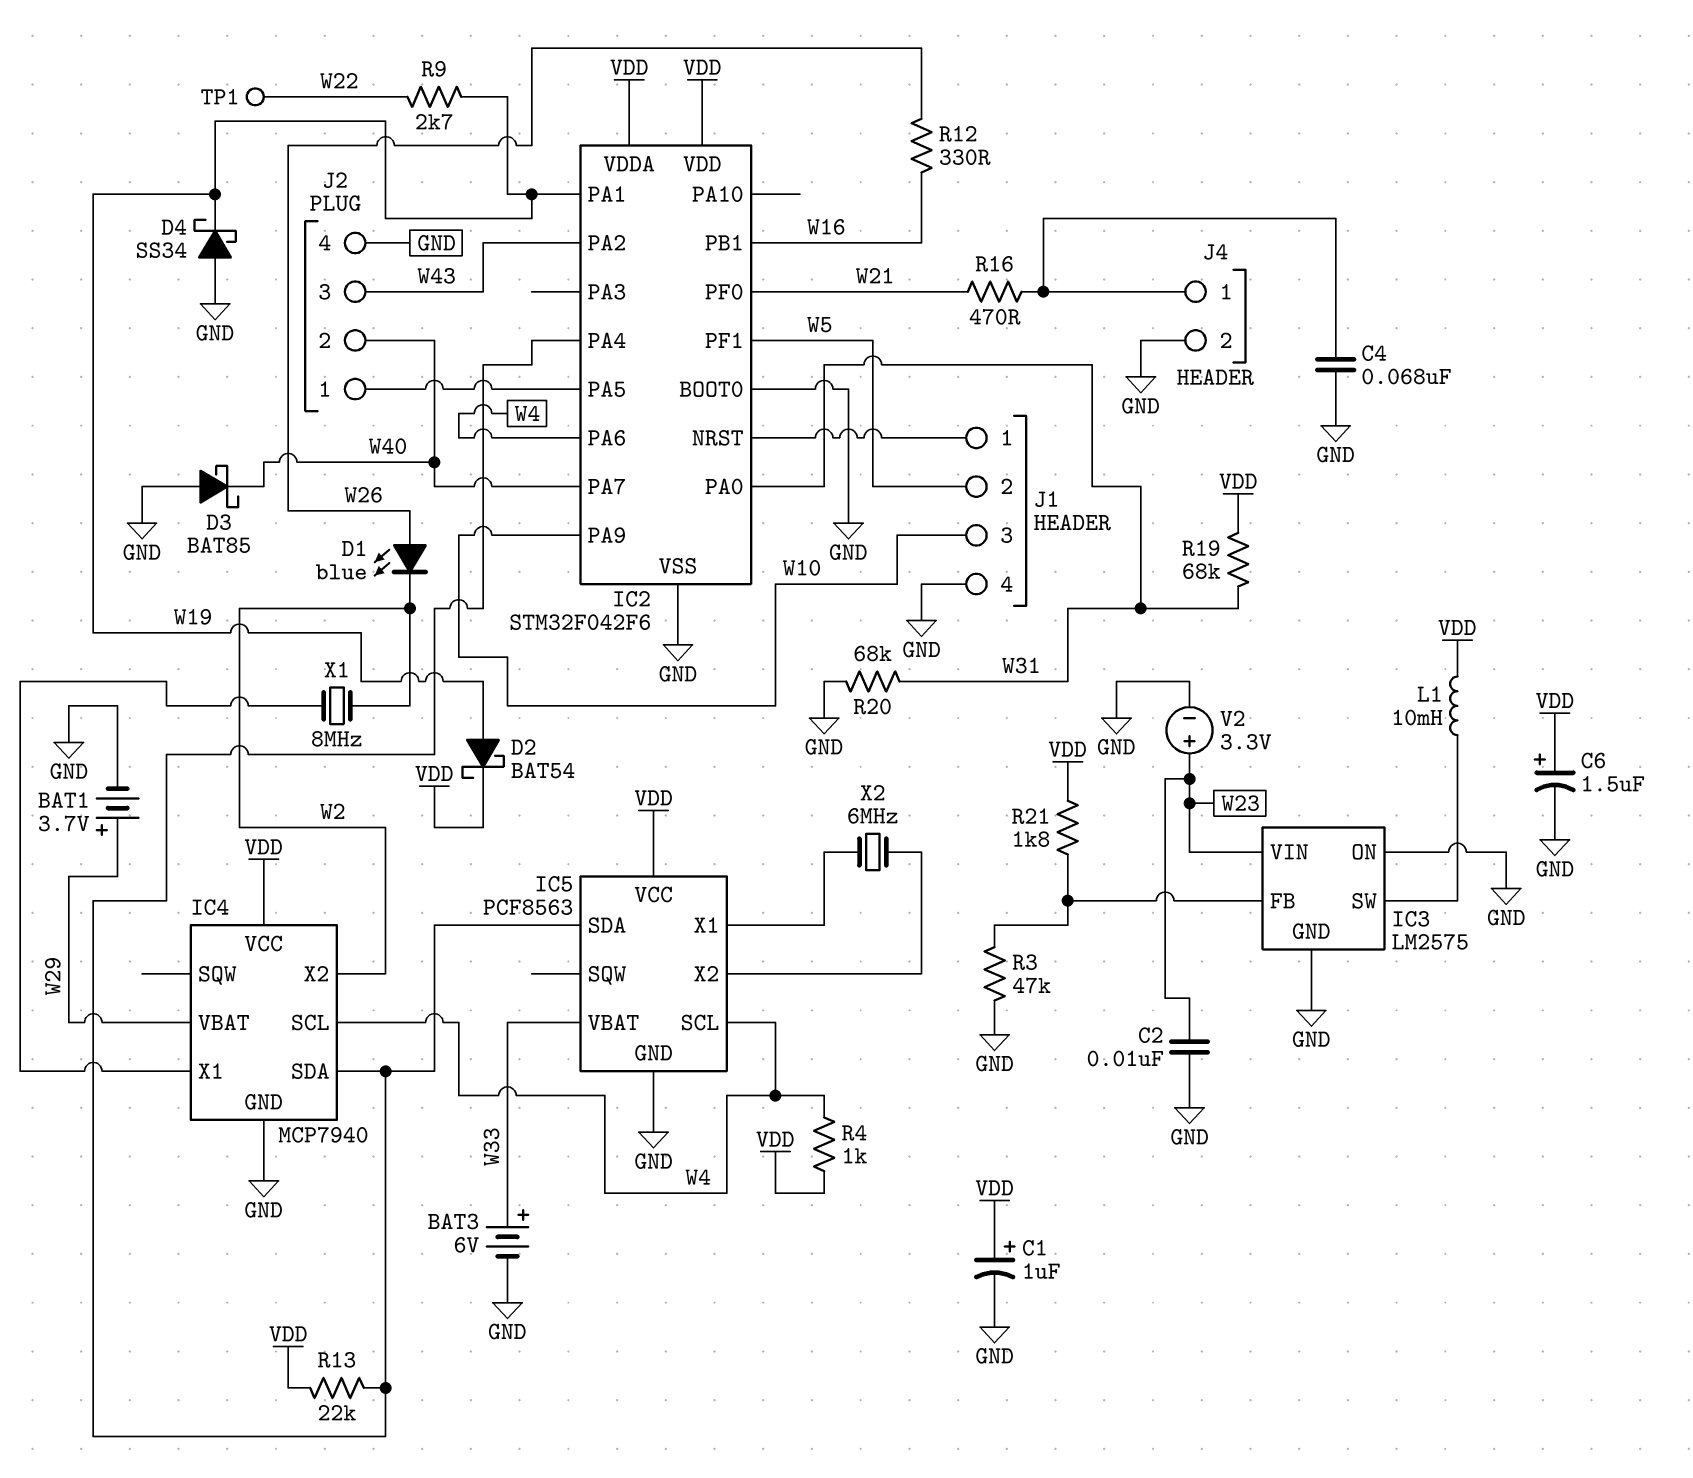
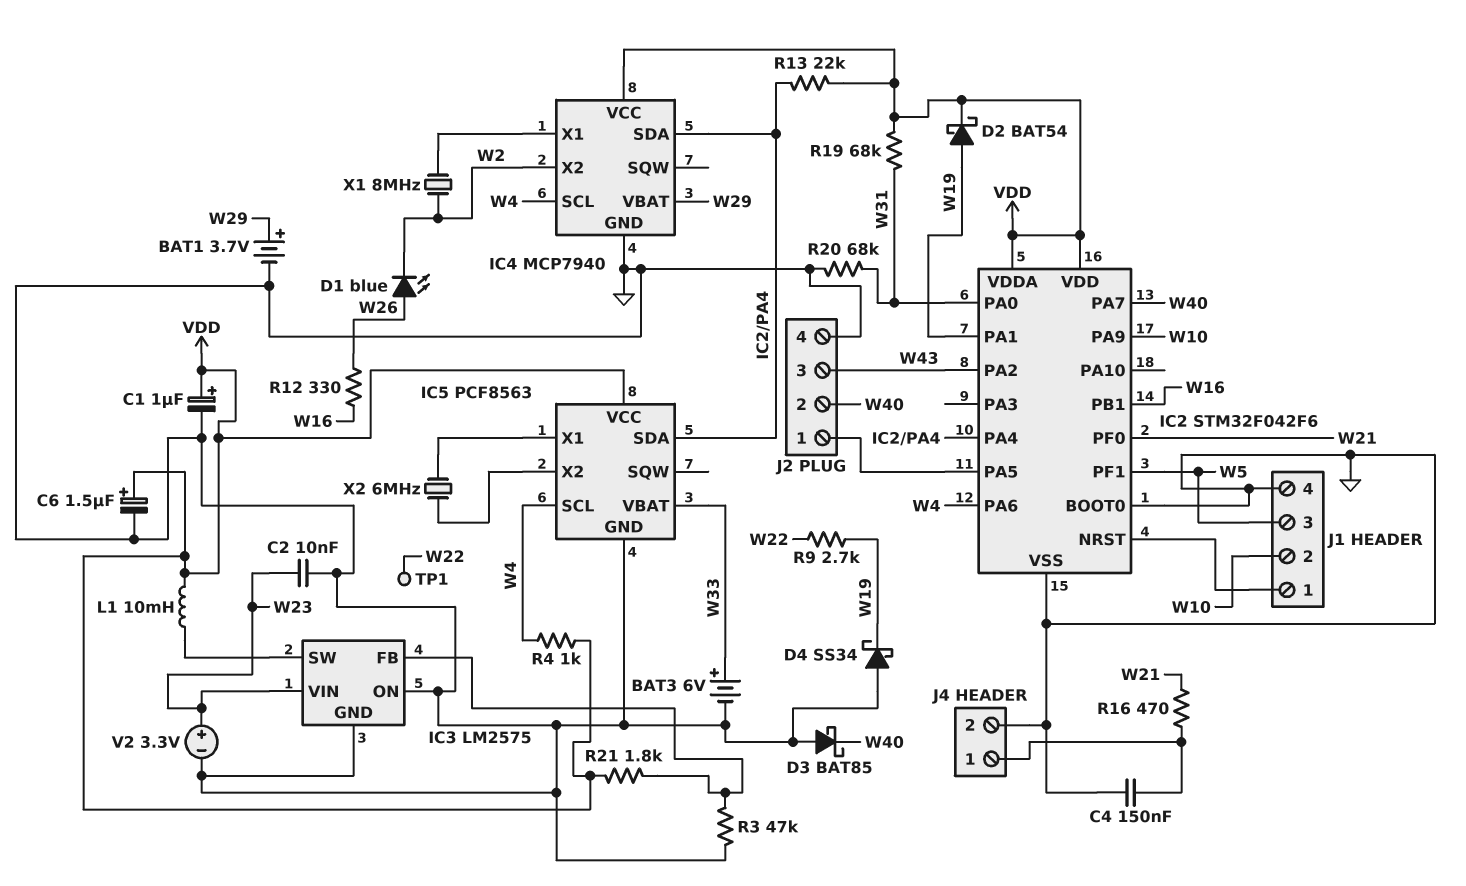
C4: 68nF (GND, J4/1) -> 150nF (GND, J4/1)
J1 pin 2: W5 -> W10
J1 pin 3: W10 -> W5

